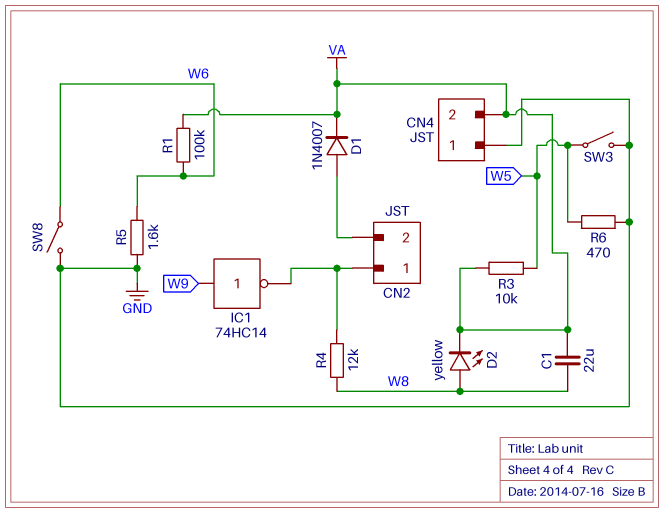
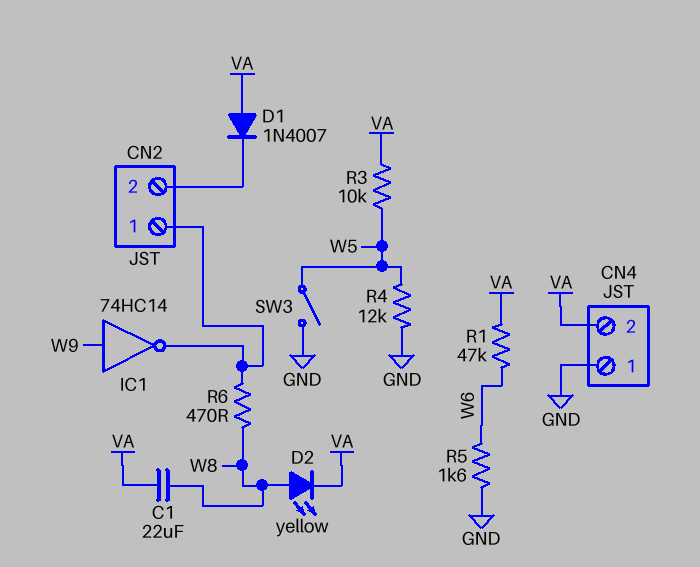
D1: diode 1N4007 (A CN2/2, K VA) -> diode 1N4007 (A VA, K CN2/2)
R1: 100k (VA, W6) -> 47k (VA, W6)
R4: 12k (CN2/1, W8) -> 12k (GND, W5)
R6: 470 (GND, W5) -> 470 (CN2/1, W8)
SW8: switch (GND, W6) -> none

